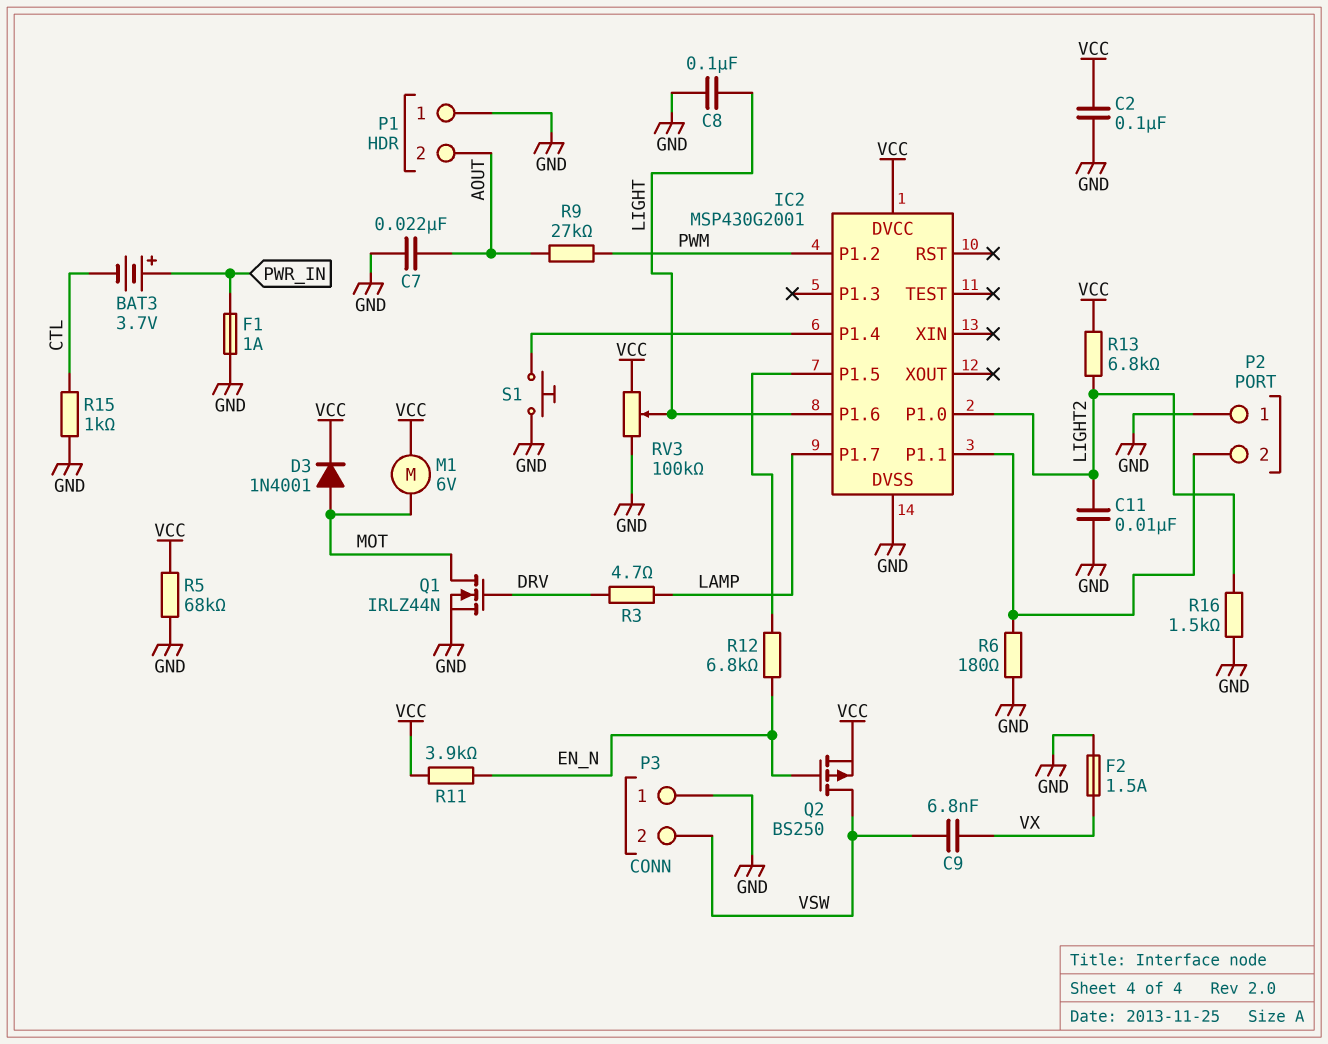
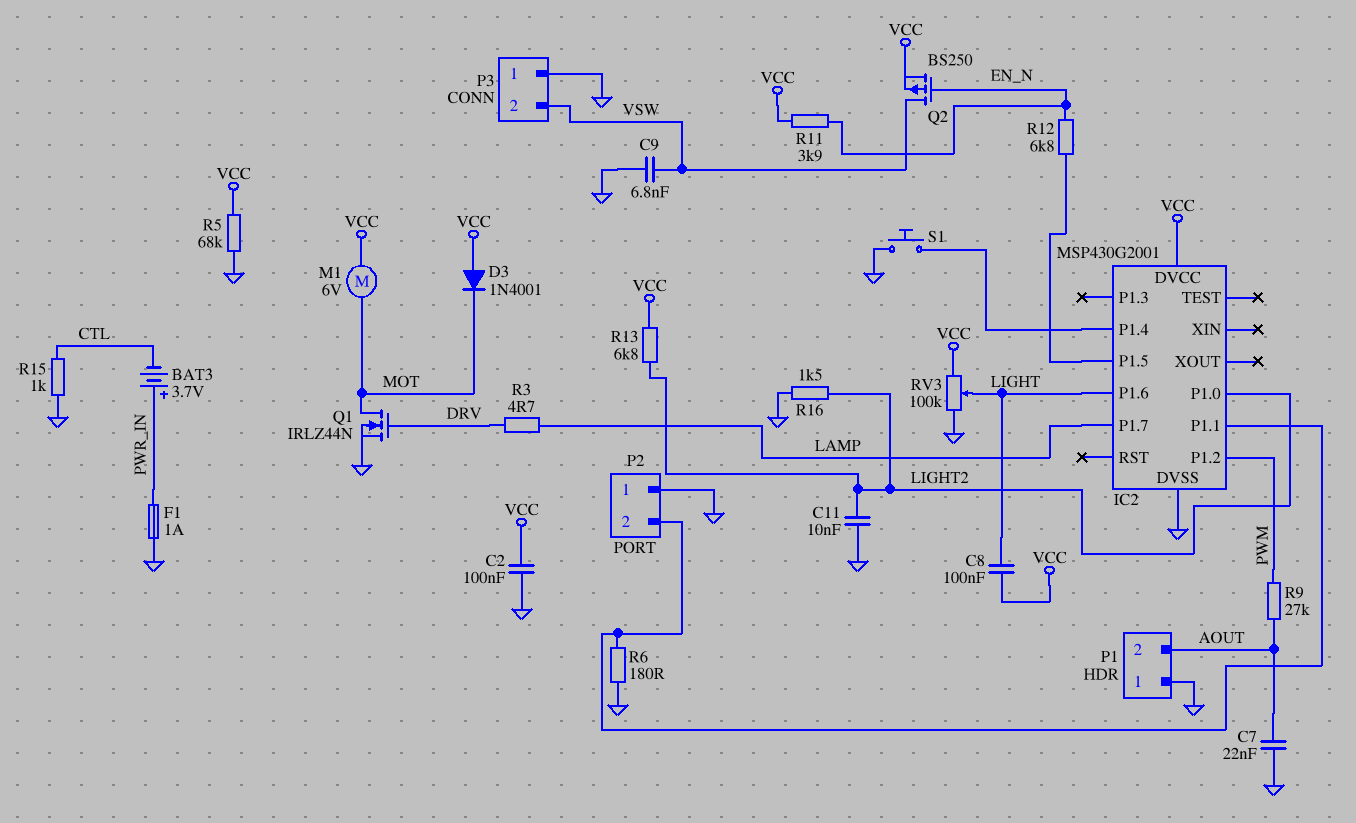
C8: 100nF (GND, LIGHT) -> 100nF (LIGHT, VCC)
C9: 6.8nF (VSW, VX) -> 6.8nF (GND, VSW)
D3: diode 1N4001 (A MOT, K VCC) -> diode 1N4001 (A VCC, K MOT)
F2: 1.5A (GND, VX) -> none

